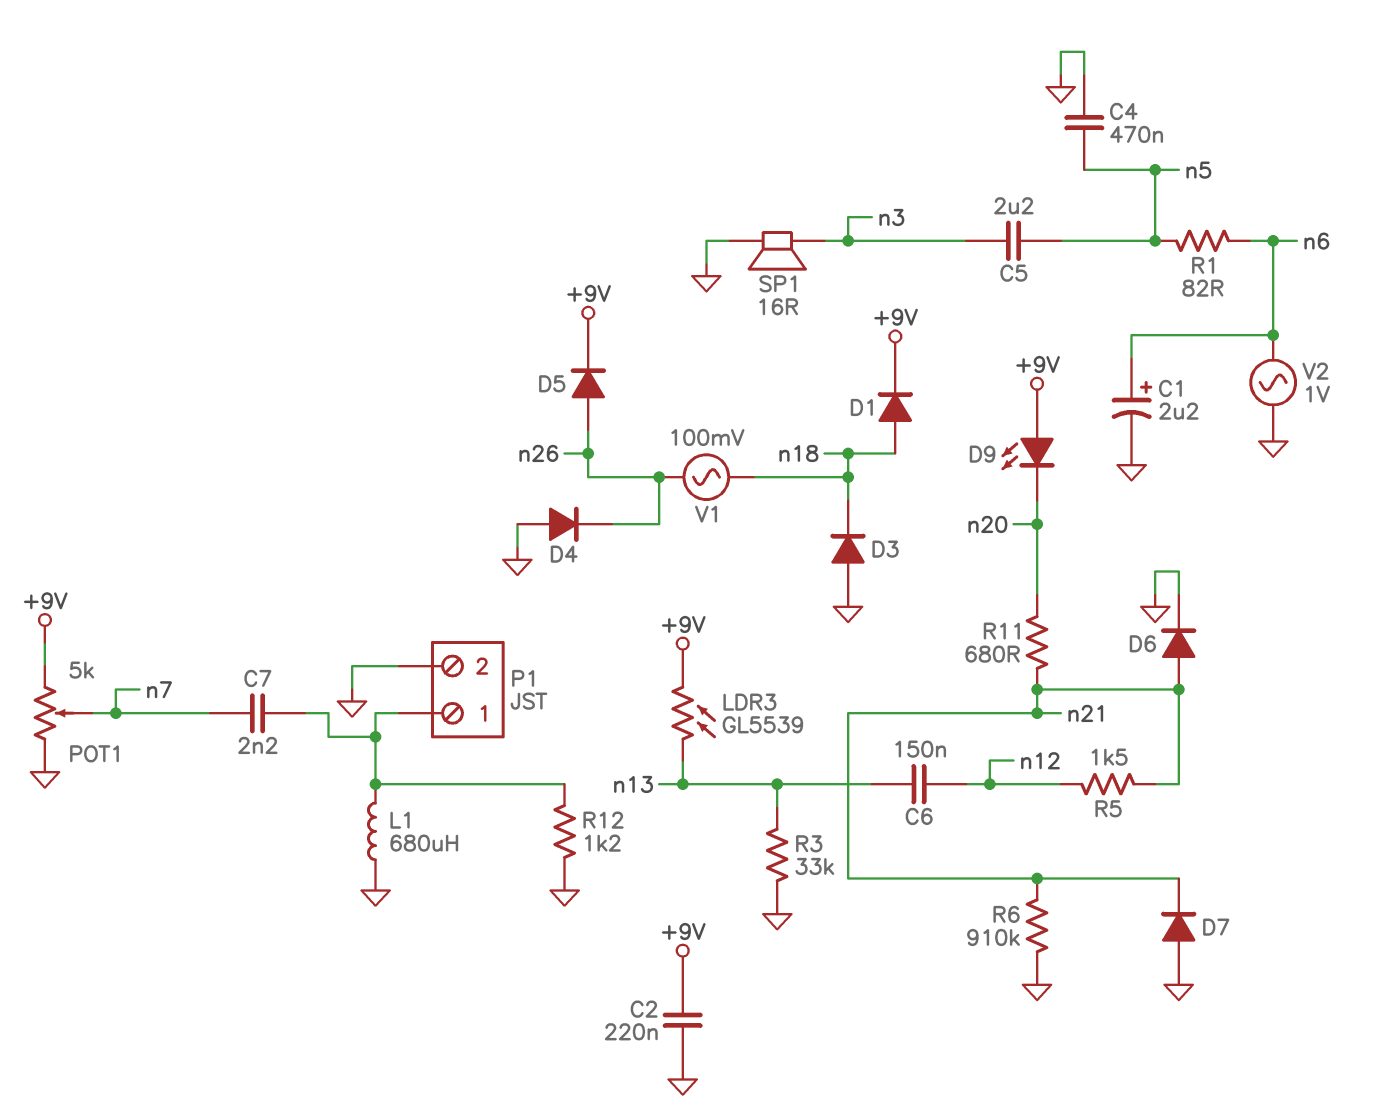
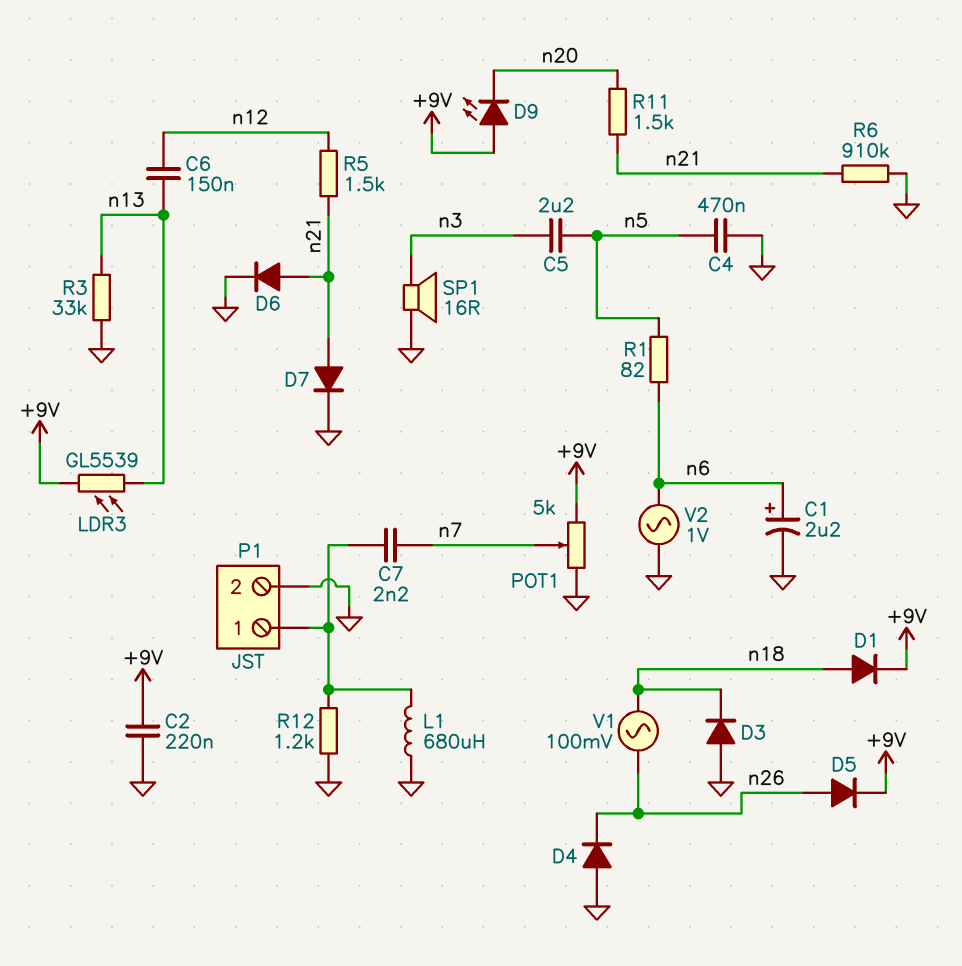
D7: diode (A GND, K n21) -> diode (A n21, K GND)
R11: 680 (n20, n21) -> 1.5k (n20, n21)

